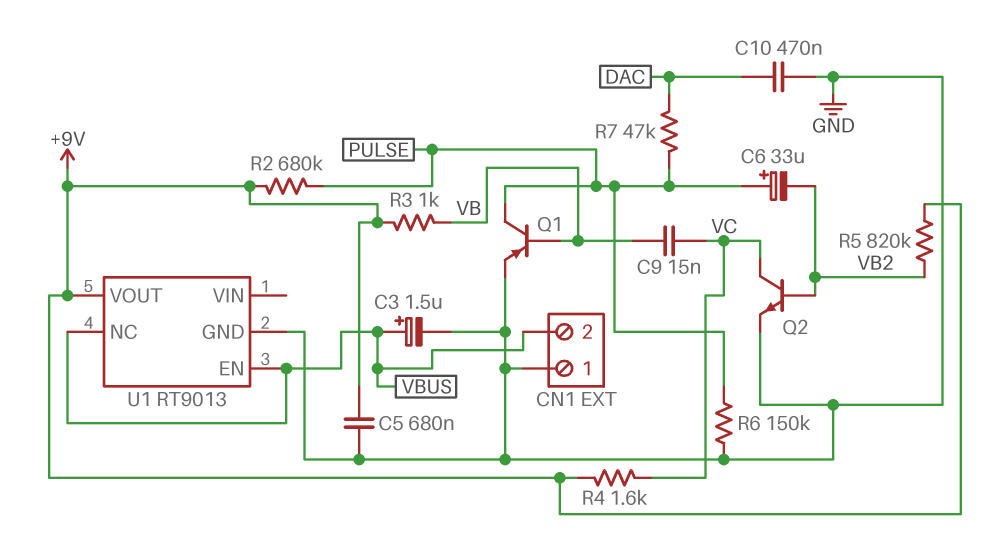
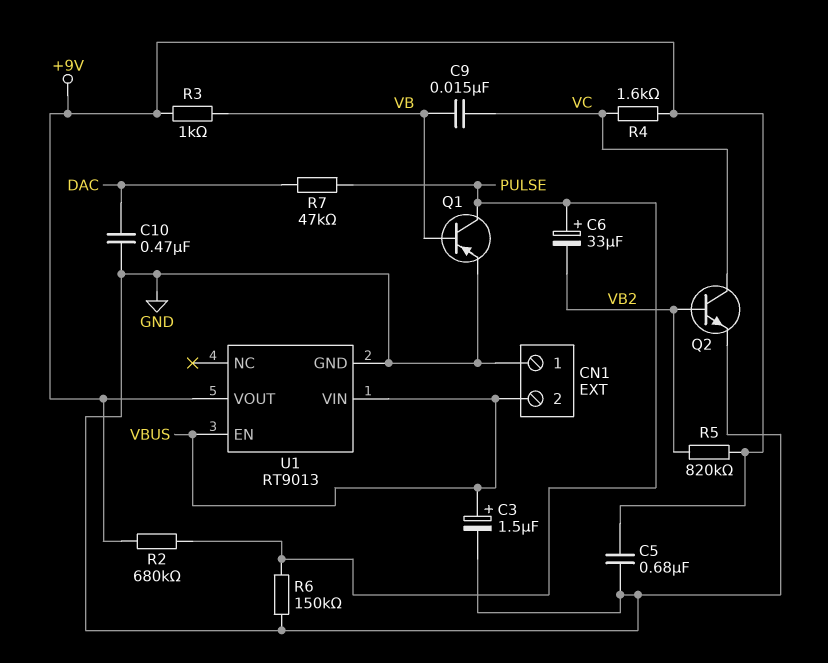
U1 pin NC: VBUS -> none
U1 pin VIN: none -> VBUS

